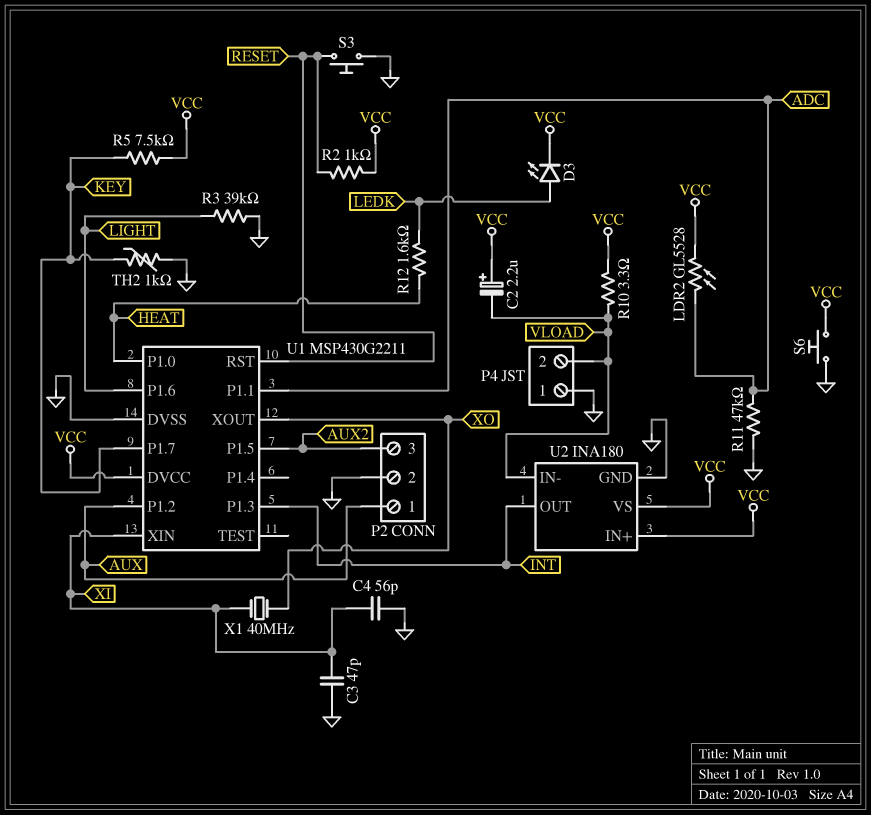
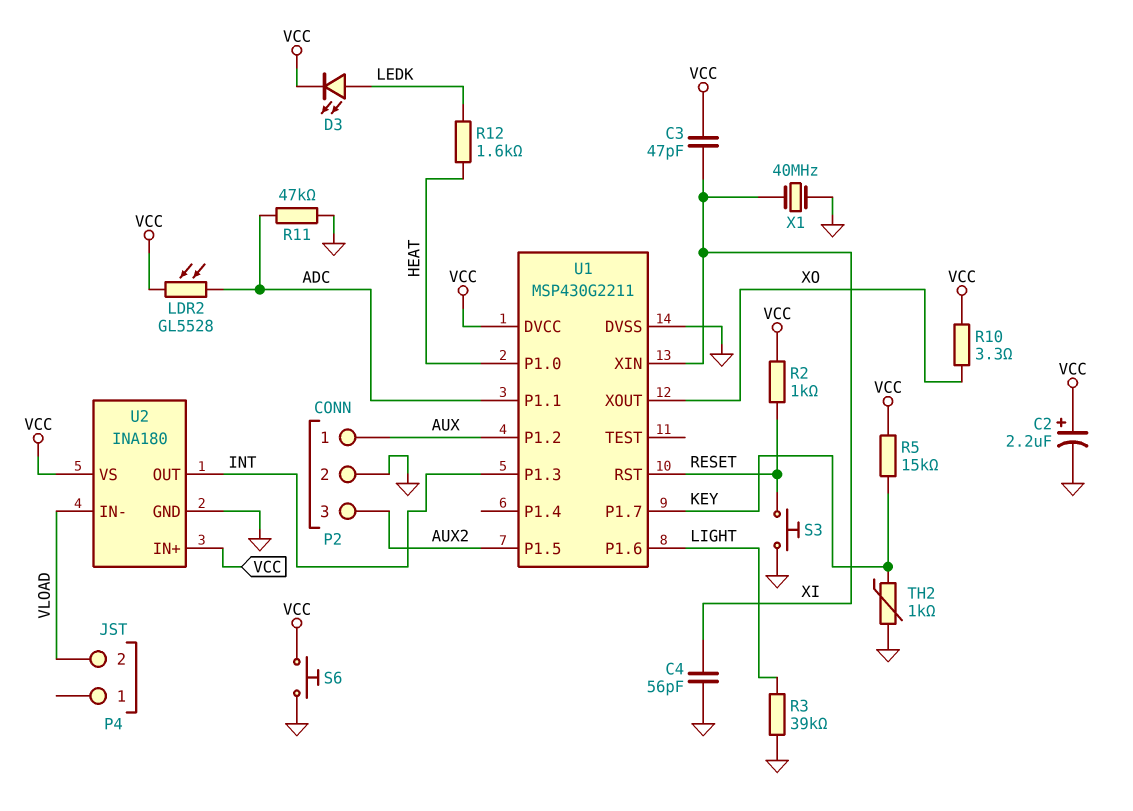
C2: 2.2uF (plus VCC, minus VLOAD) -> 2.2uF (plus VCC, minus GND)
C3: 47pF (GND, XI) -> 47pF (VCC, XI)
P4 pin 1: GND -> none
R5: 7.5k (KEY, VCC) -> 15k (KEY, VCC)
R10: 3.3 (VCC, VLOAD) -> 3.3 (VCC, XO)
X1: 40MHz (XI, XO) -> 40MHz (GND, XI)

